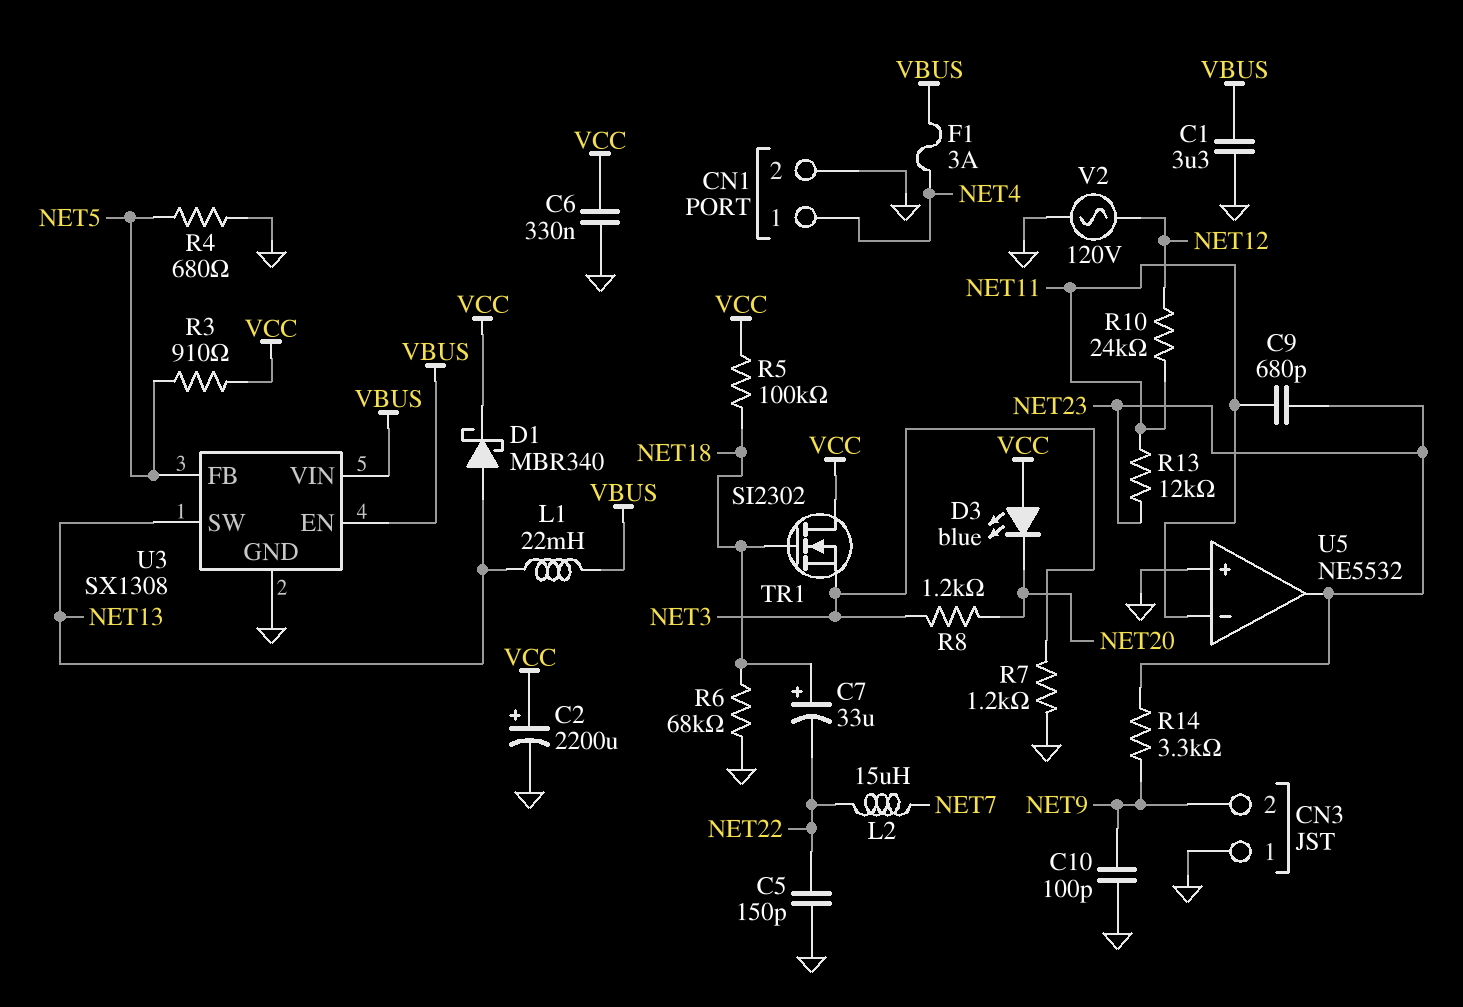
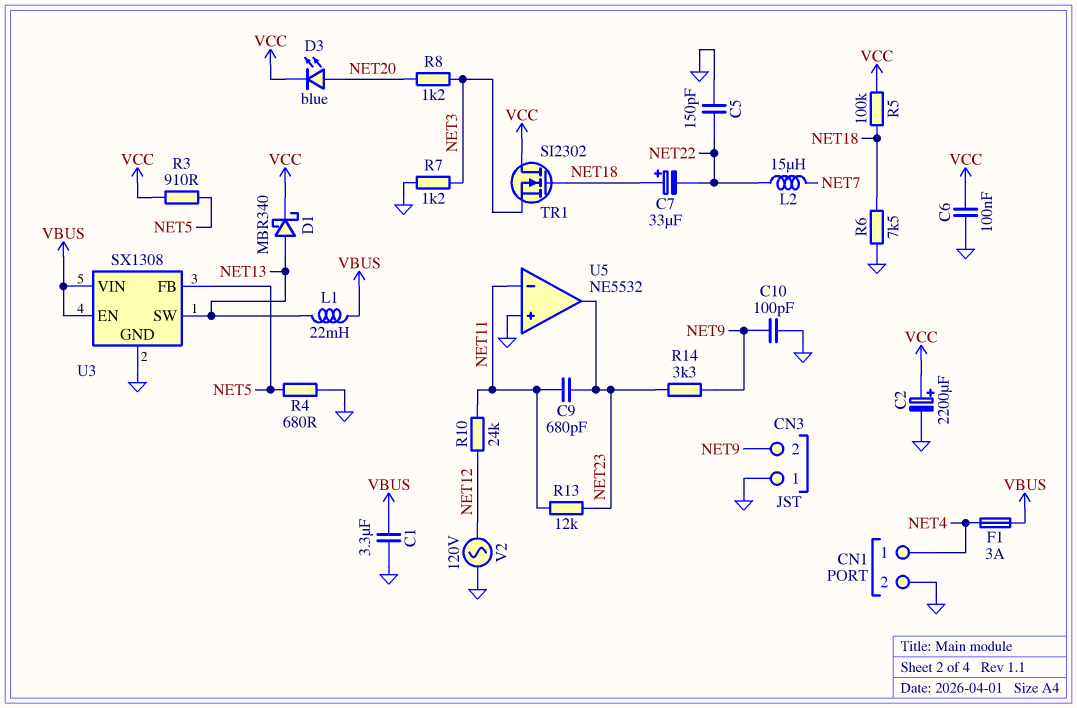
C6: 330nF (GND, VCC) -> 100nF (GND, VCC)
D3: LED blue (A VCC, K NET20) -> LED blue (A NET20, K VCC)
R6: 68k (GND, NET18) -> 7.5k (GND, NET18)

